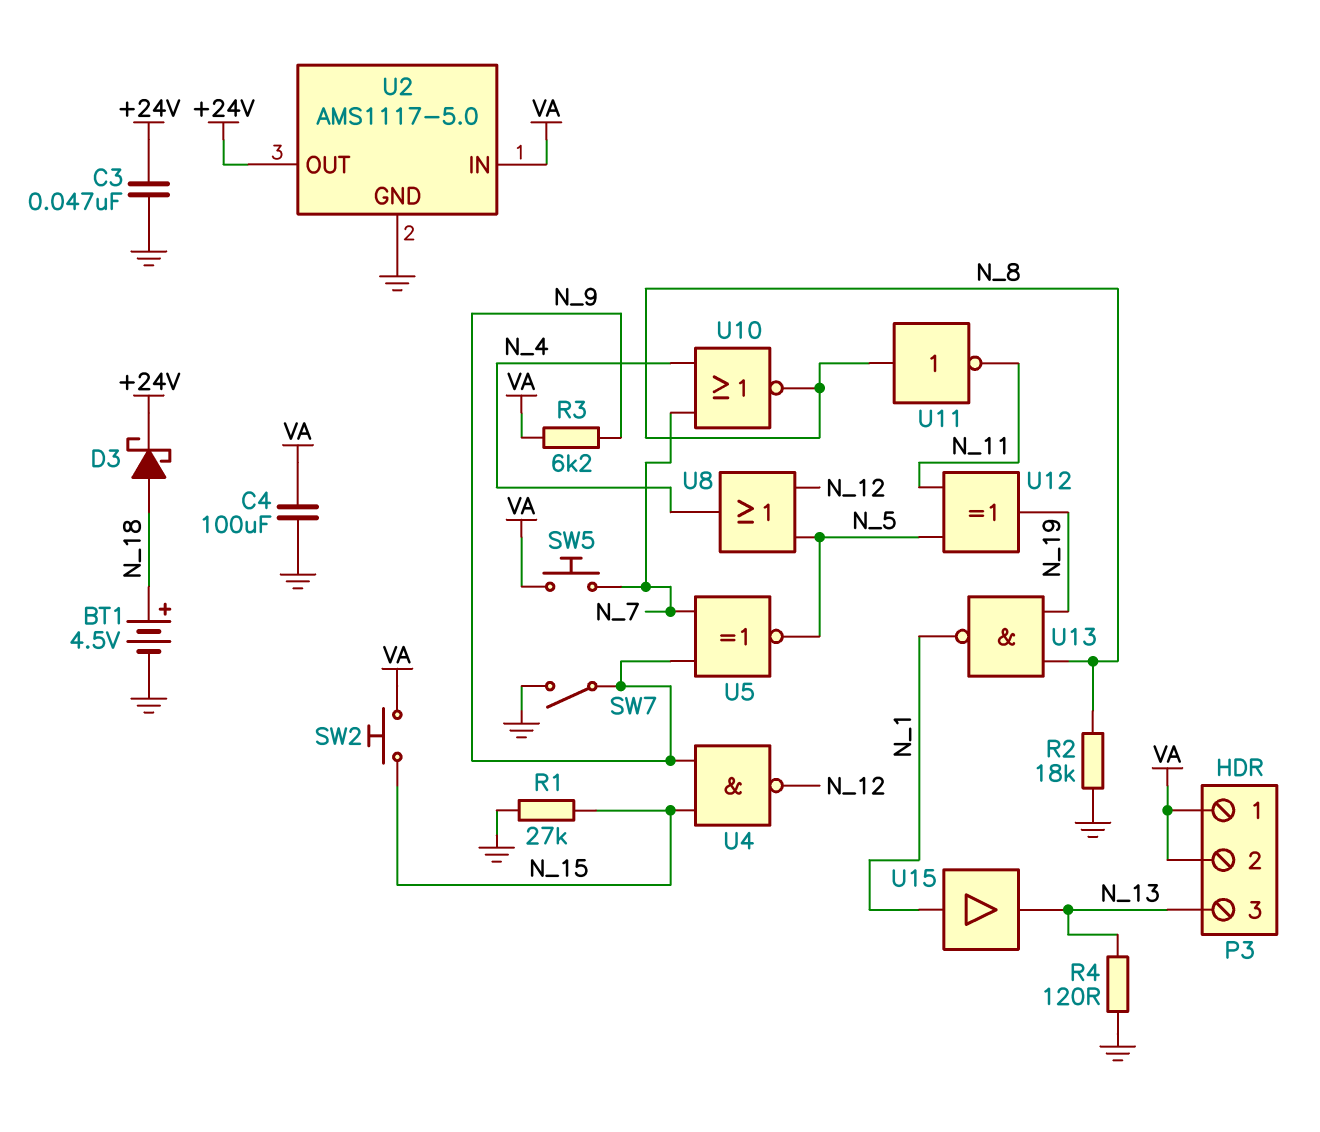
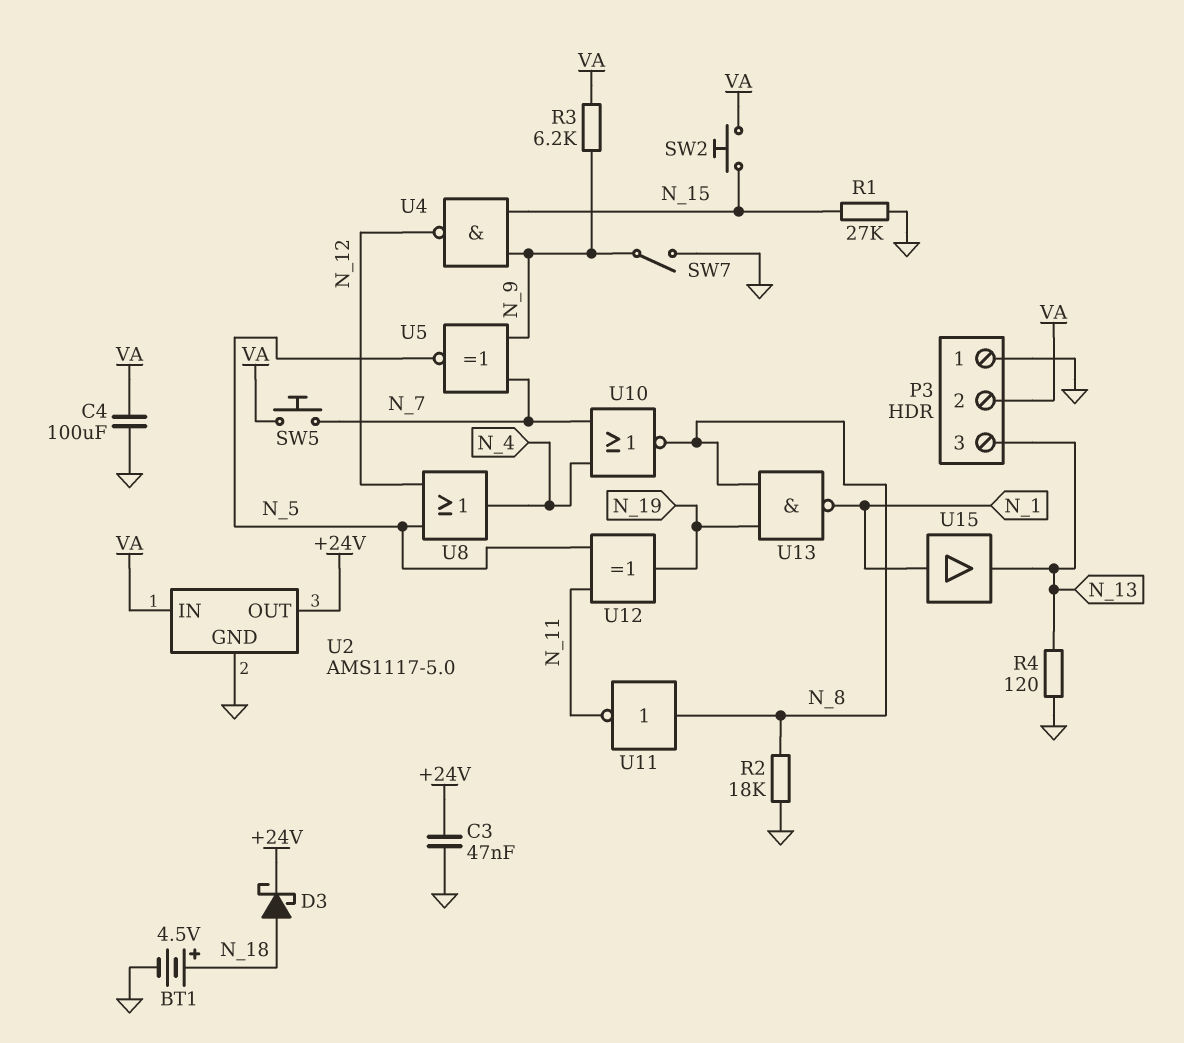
P3 pin 1: VA -> GND

